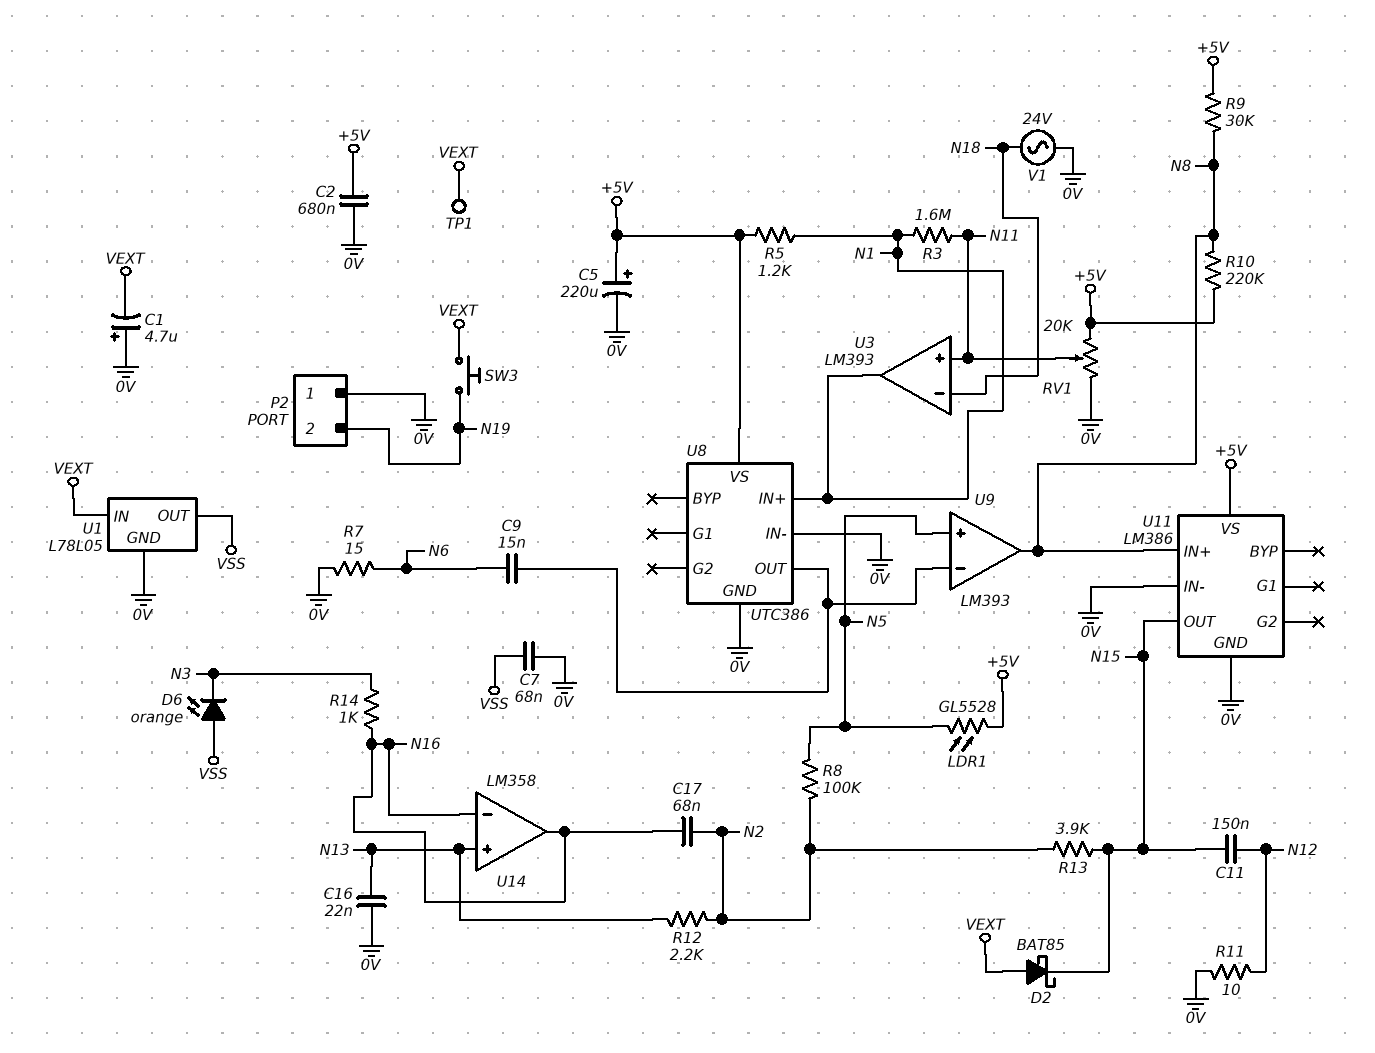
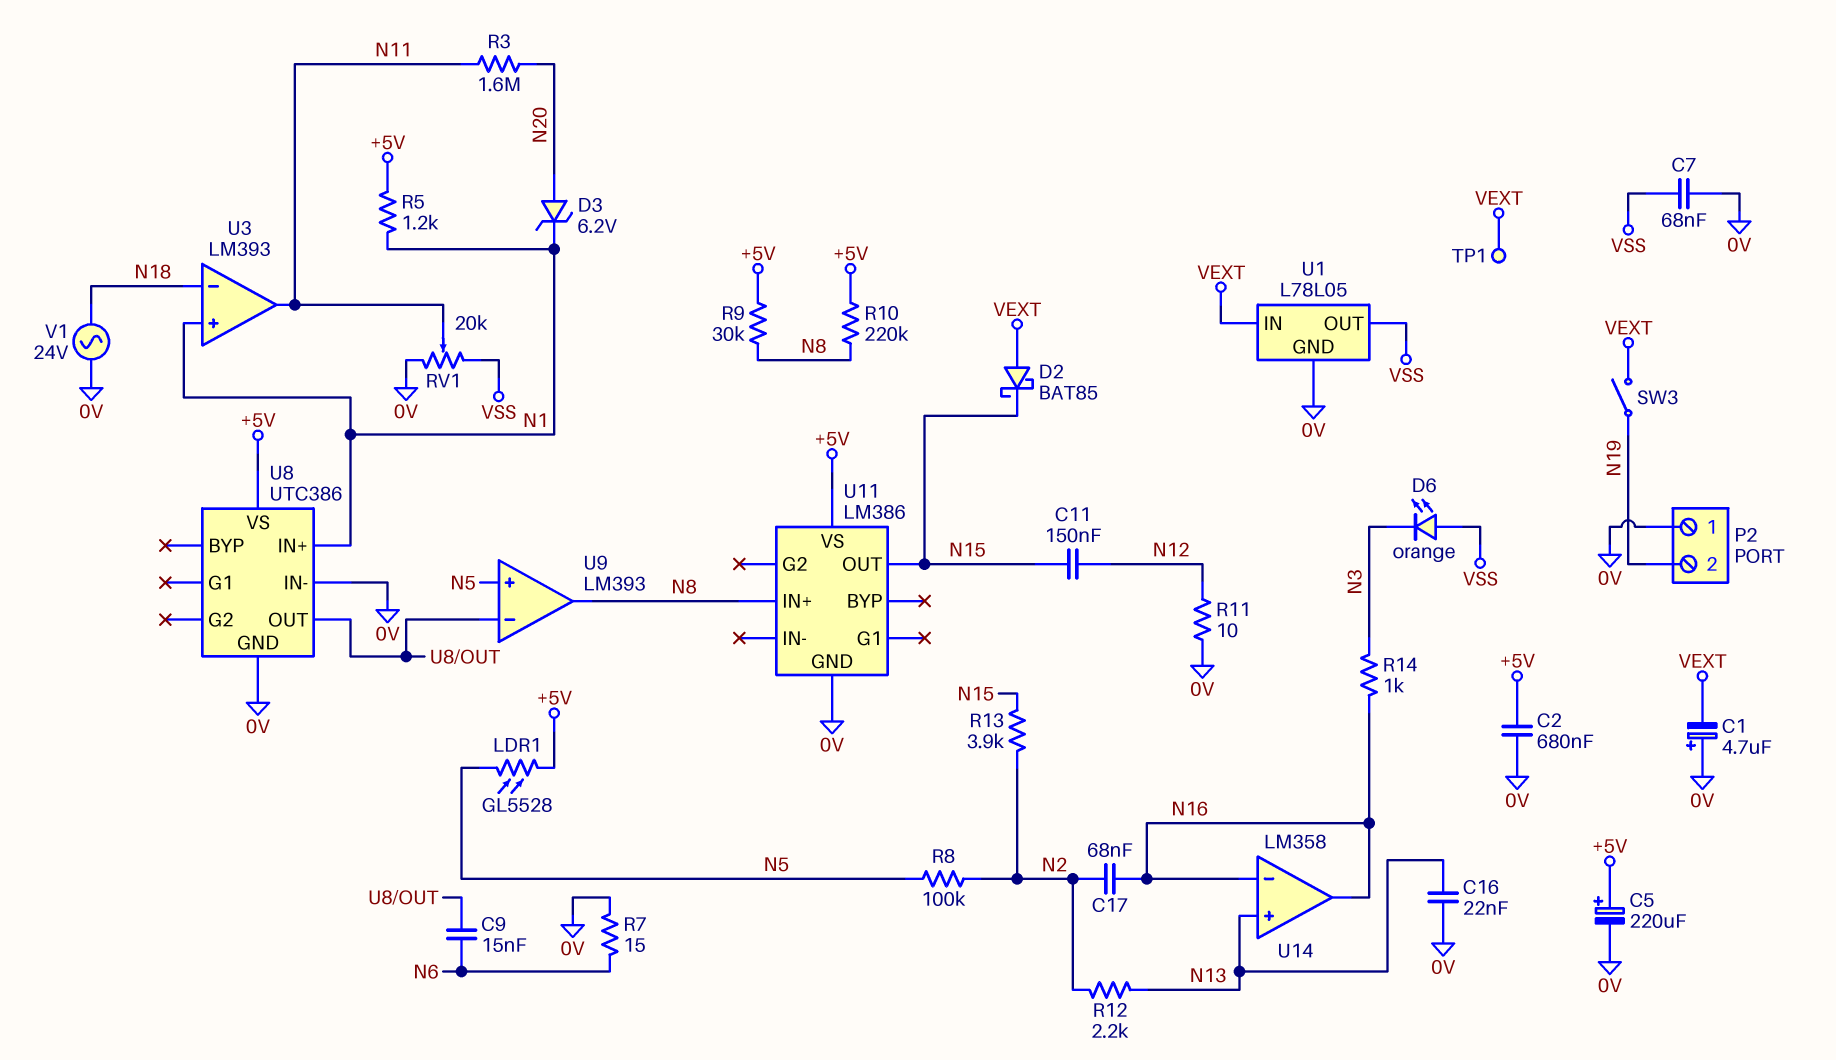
D3: none -> zener 6.2V (A N20, K N1)
R3: 1.6M (N1, N11) -> 1.6M (N11, N20)
RV1: 20k (+5V, 0V, wiper N11) -> 20k (0V, VSS, wiper N11)
SW3: button (N19, VEXT) -> switch (N19, VEXT)
U3 pin in+: N11 -> N1
U3 pin out: N1 -> N11
U11 pin IN-: 0V -> none

